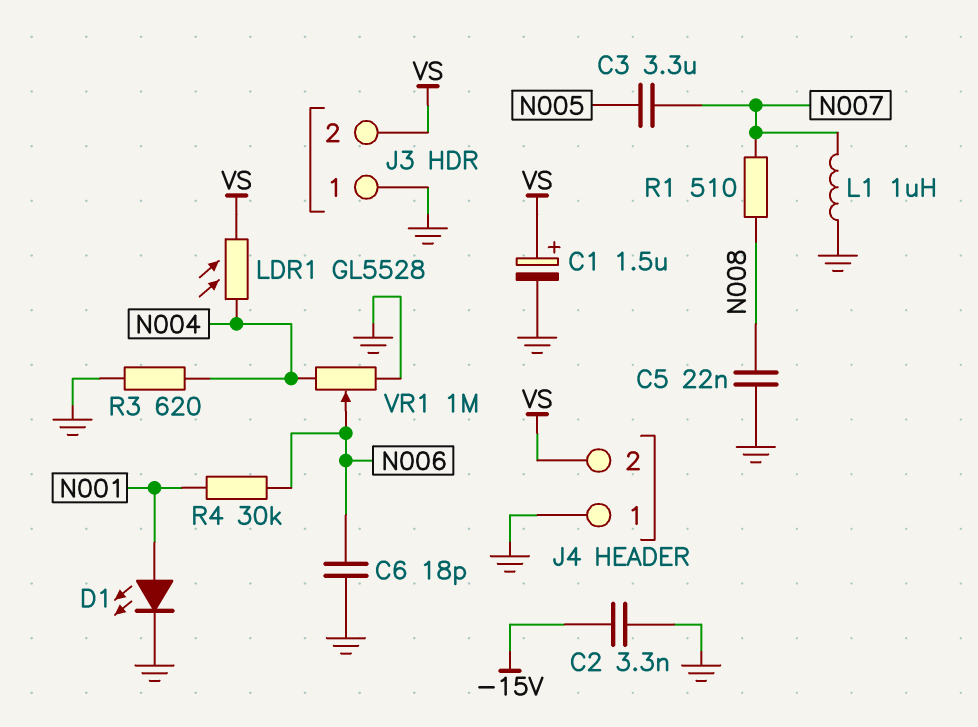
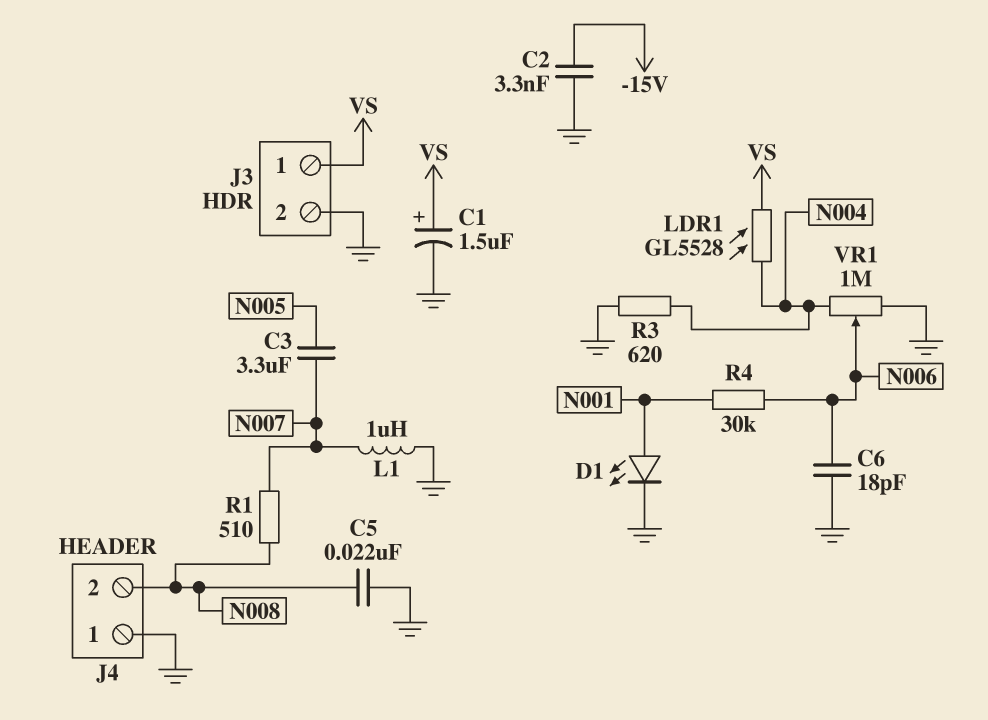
J3 pin 1: GND -> VS
J3 pin 2: VS -> GND
J4 pin 2: VS -> N008

